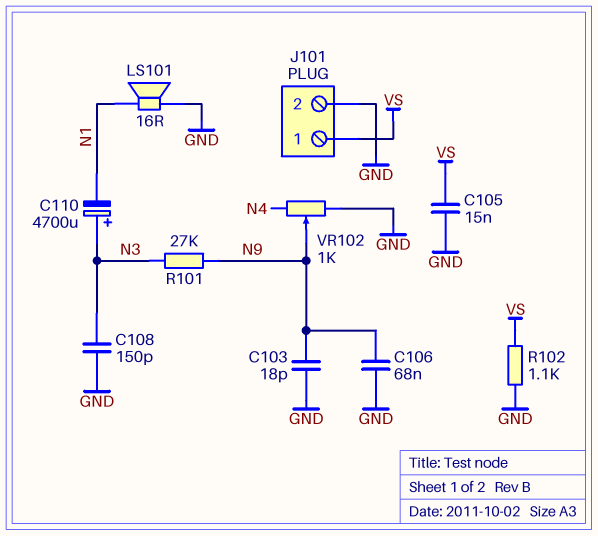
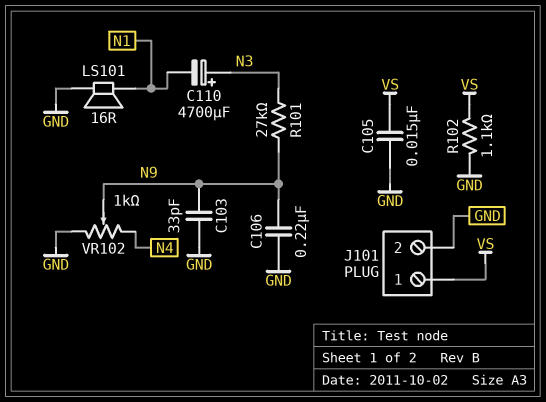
C103: 18pF (GND, N9) -> 33pF (GND, N9)
C106: 68nF (GND, N9) -> 220nF (GND, N9)
C108: 150pF (GND, N3) -> none

